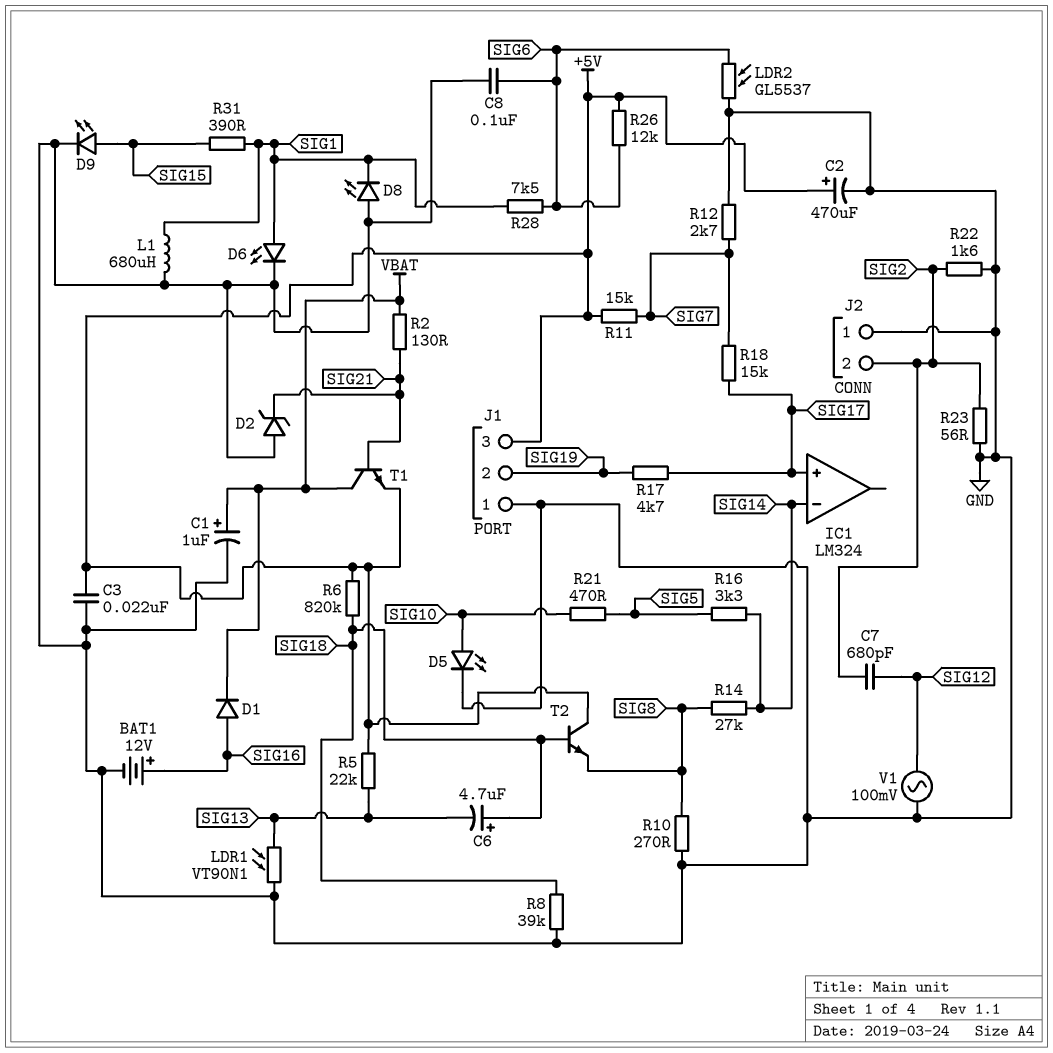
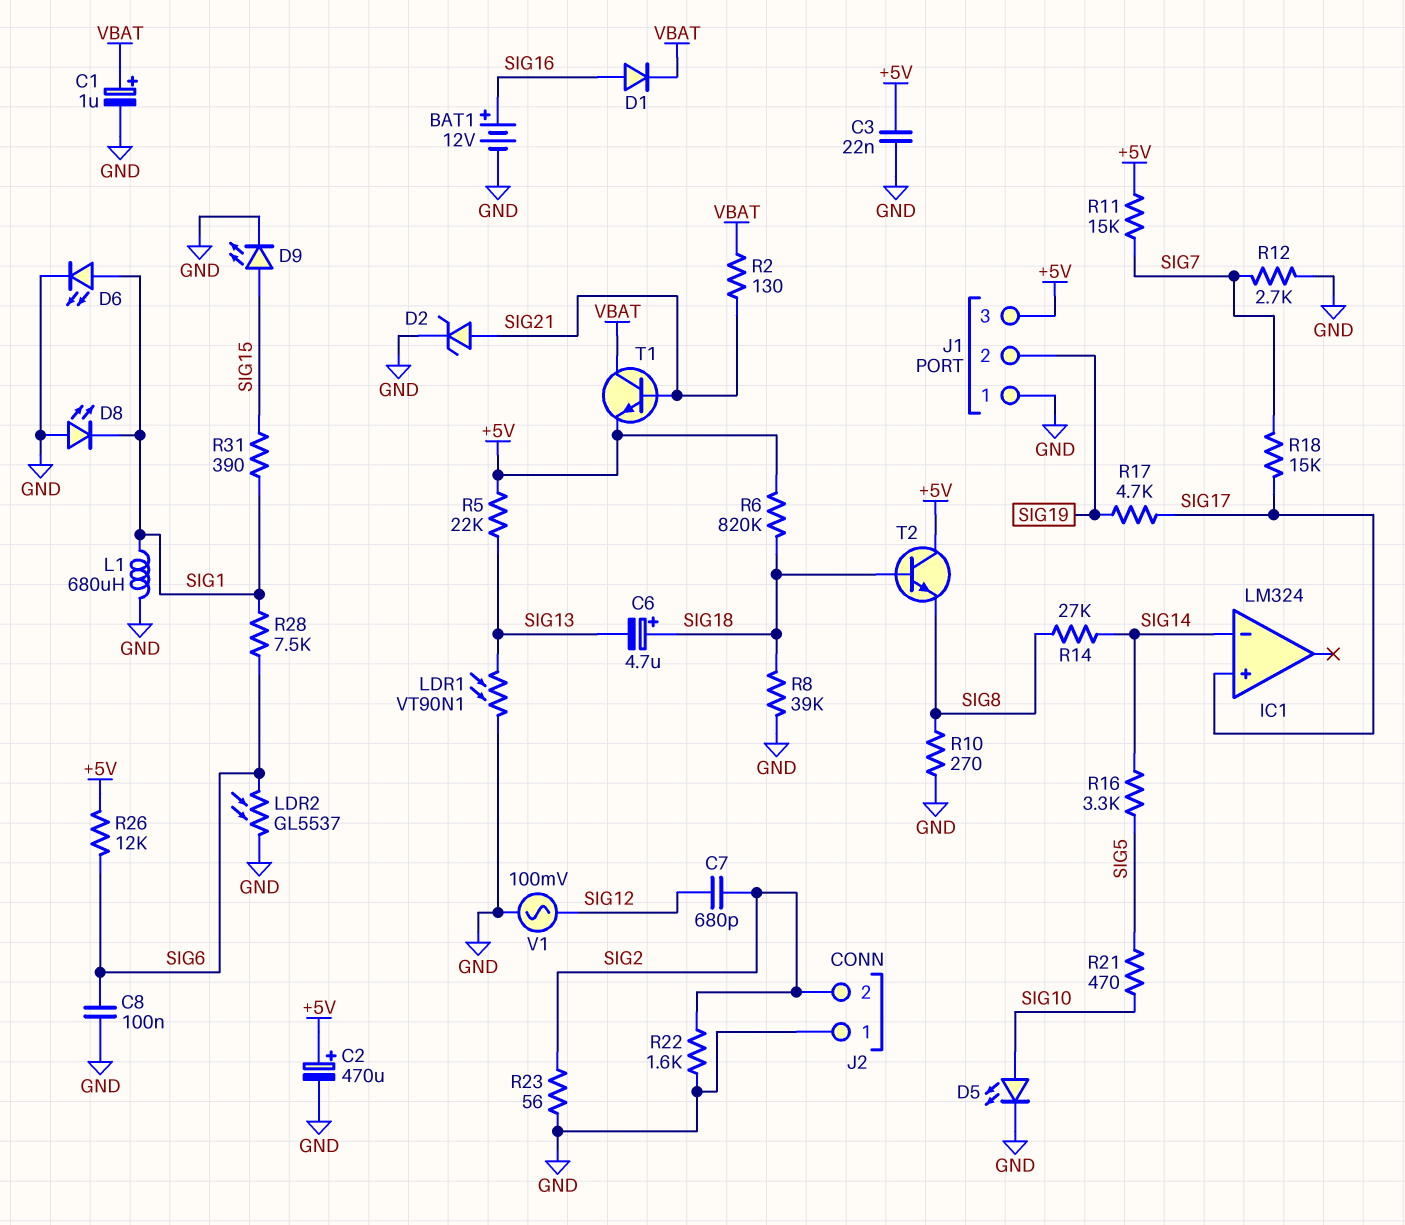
D2: zener (A GND, K SIG21) -> zener (A SIG21, K GND)

